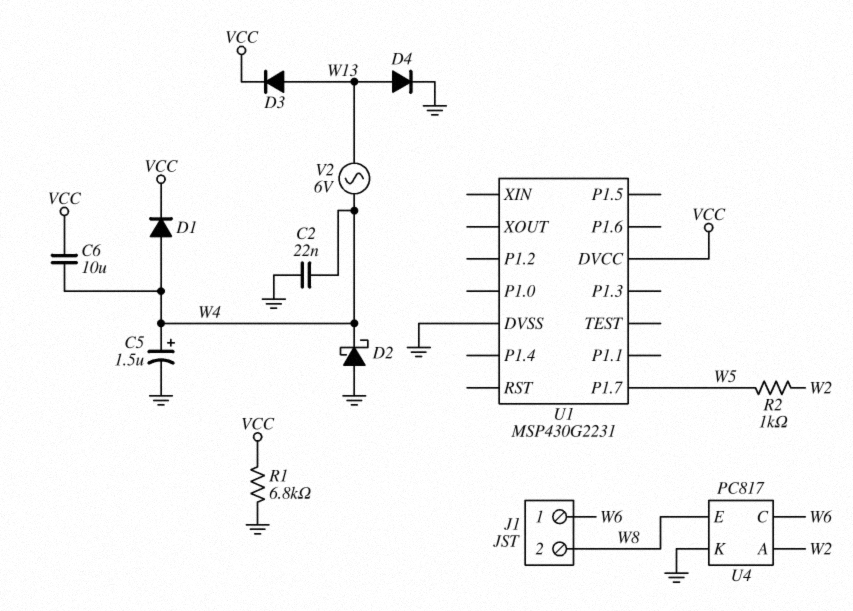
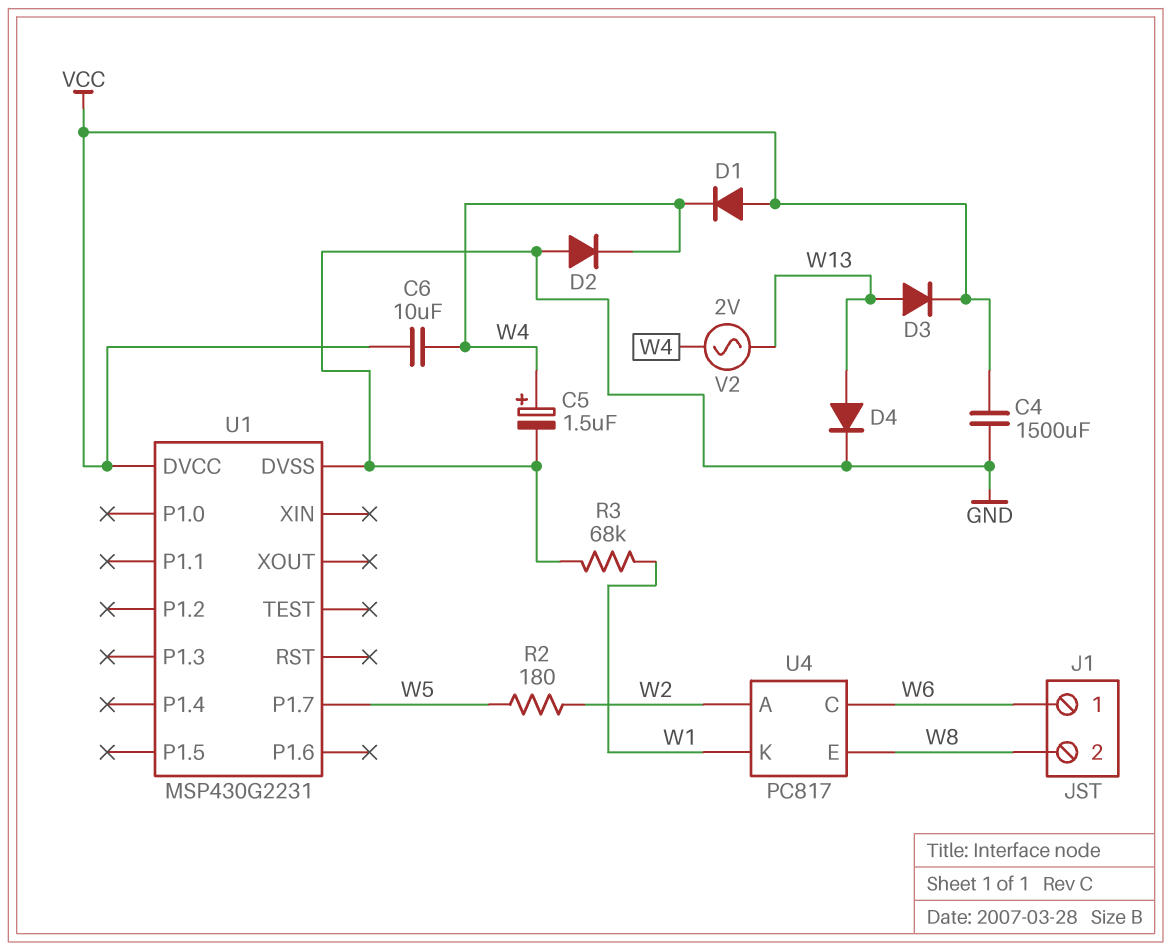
C2: 22nF (GND, W4) -> none
C4: none -> 1500uF (GND, VCC)
D1: diode (A W4, K VCC) -> diode (A VCC, K W4)
D2: schottky (A GND, K W4) -> diode (A GND, K W4)
R1: 6.8k (GND, VCC) -> none
R2: 1k (W2, W5) -> 180 (W2, W5)
R3: none -> 68k (GND, W1)
U4 pin K: GND -> W1
V2: AC 6V (W4, W13) -> AC 2V (W4, W13)

